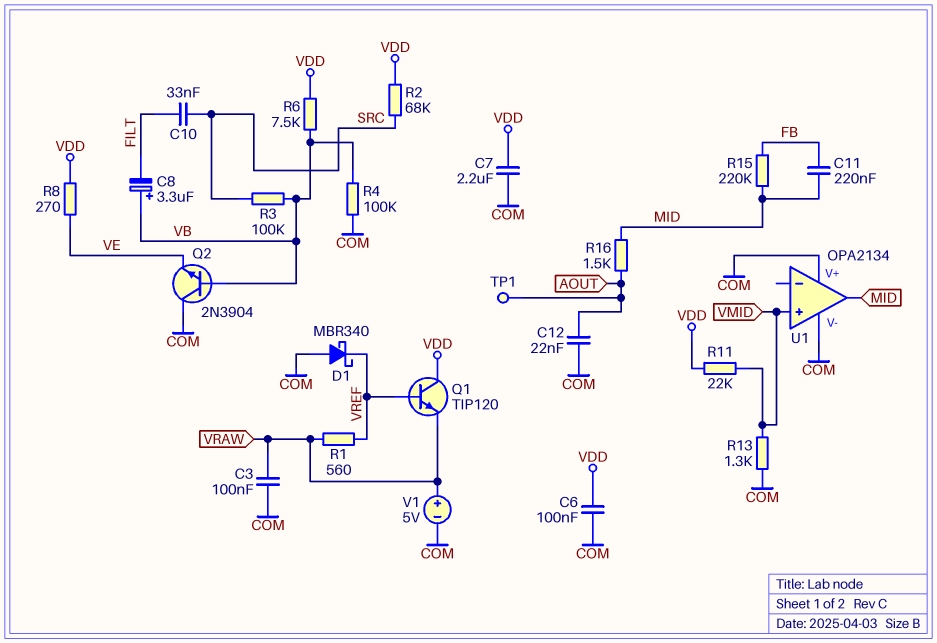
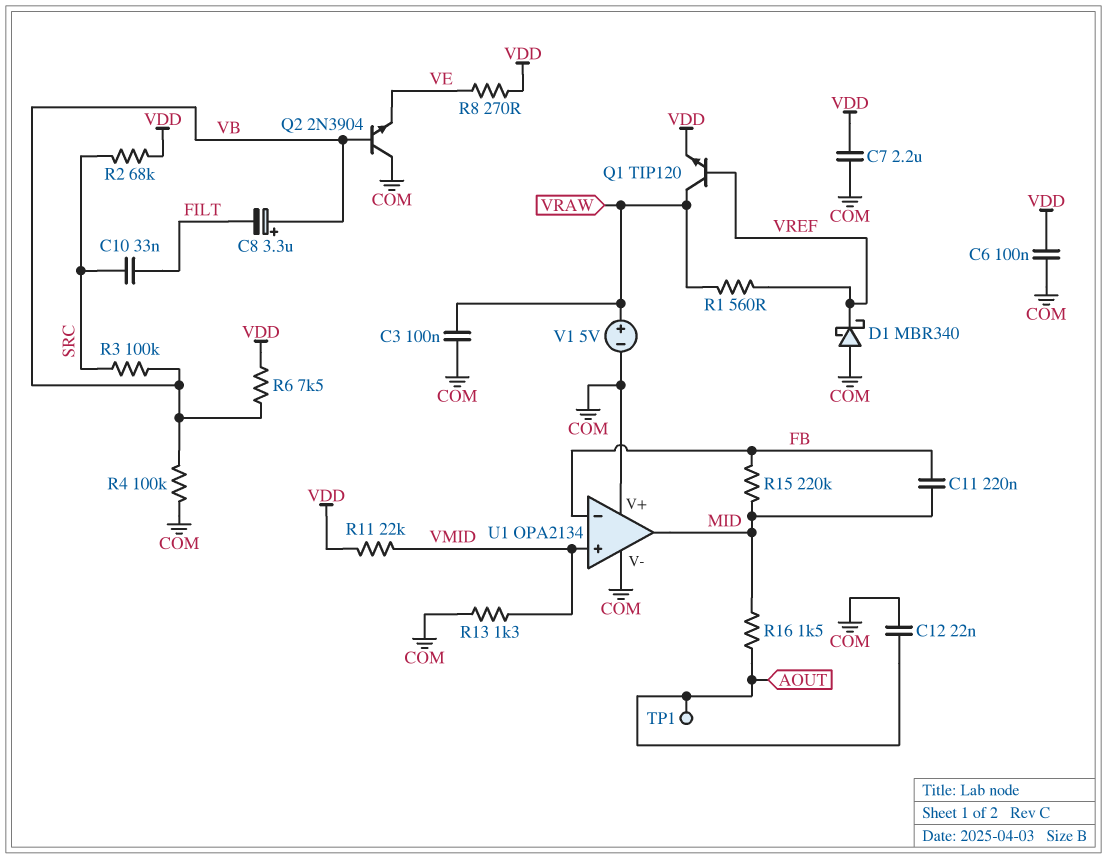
Q1: NPN TIP120 (B VREF, C VDD, E VRAW) -> NPN TIP120 (B VREF, C VRAW, E VDD)
U1 pin in-: none -> FB

